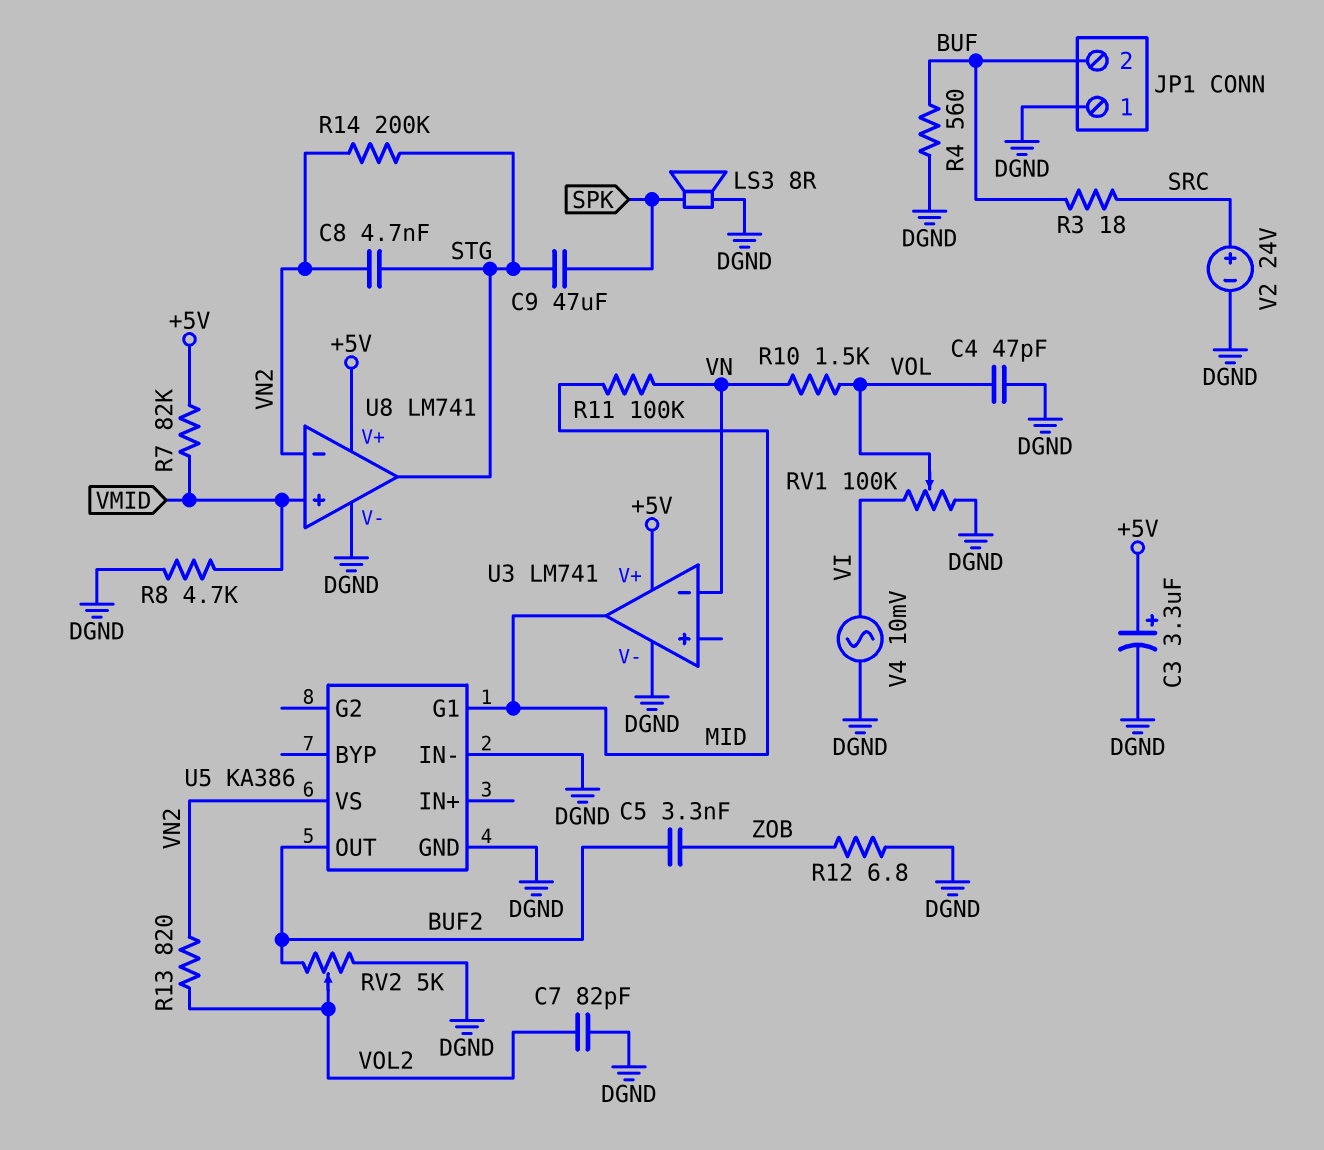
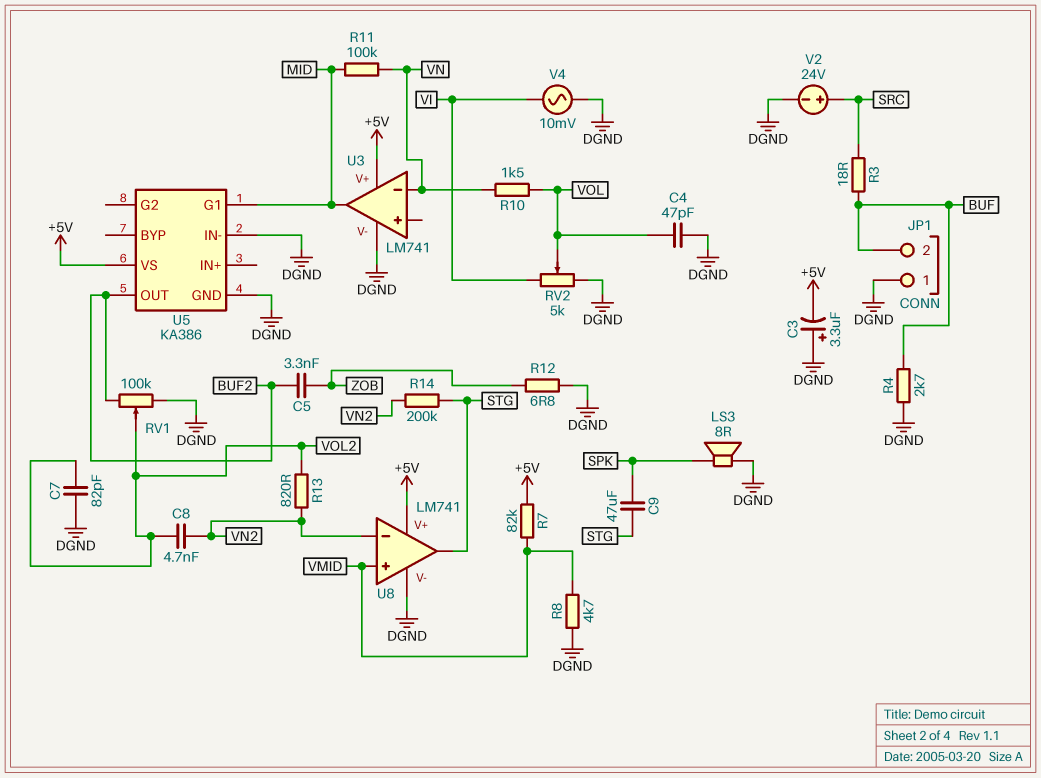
C3: 3.3uF (plus +5V, minus DGND) -> 3.3uF (plus DGND, minus +5V)
C8: 4.7nF (STG, VN2) -> 4.7nF (VN2, VOL2)
R4: 560 (BUF, DGND) -> 2.7k (BUF, DGND)
RV1: 100k (DGND, VI, wiper VOL) -> 100k (BUF2, DGND, wiper VOL2)
RV2: 5k (BUF2, DGND, wiper VOL2) -> 5k (DGND, VI, wiper VOL)
U5 pin VS: VN2 -> +5V

